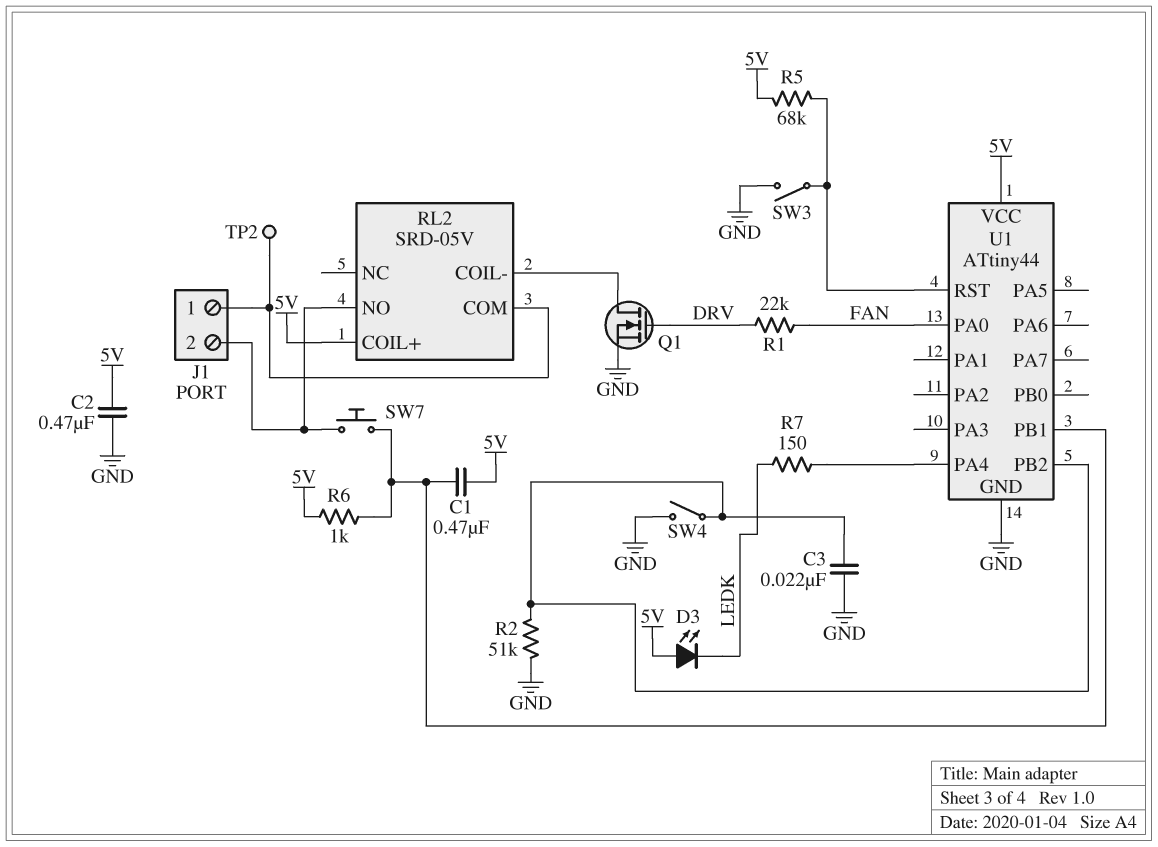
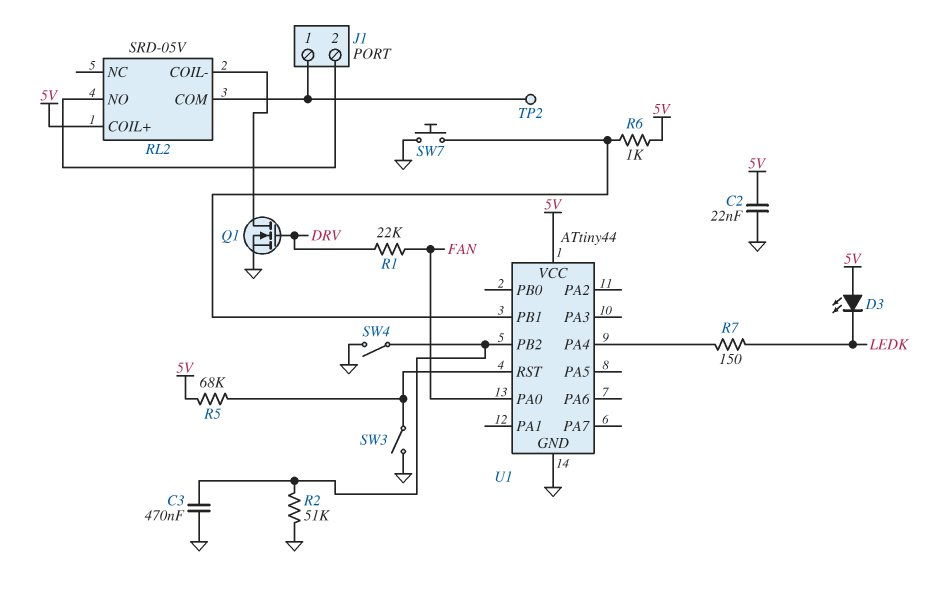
C1: 470nF (5V, U1/PB1) -> none
C2: 470nF (5V, GND) -> 22nF (5V, GND)
C3: 22nF (GND, U1/PB2) -> 470nF (GND, U1/PB2)
SW7: button (J1/2, U1/PB1) -> button (GND, U1/PB1)

